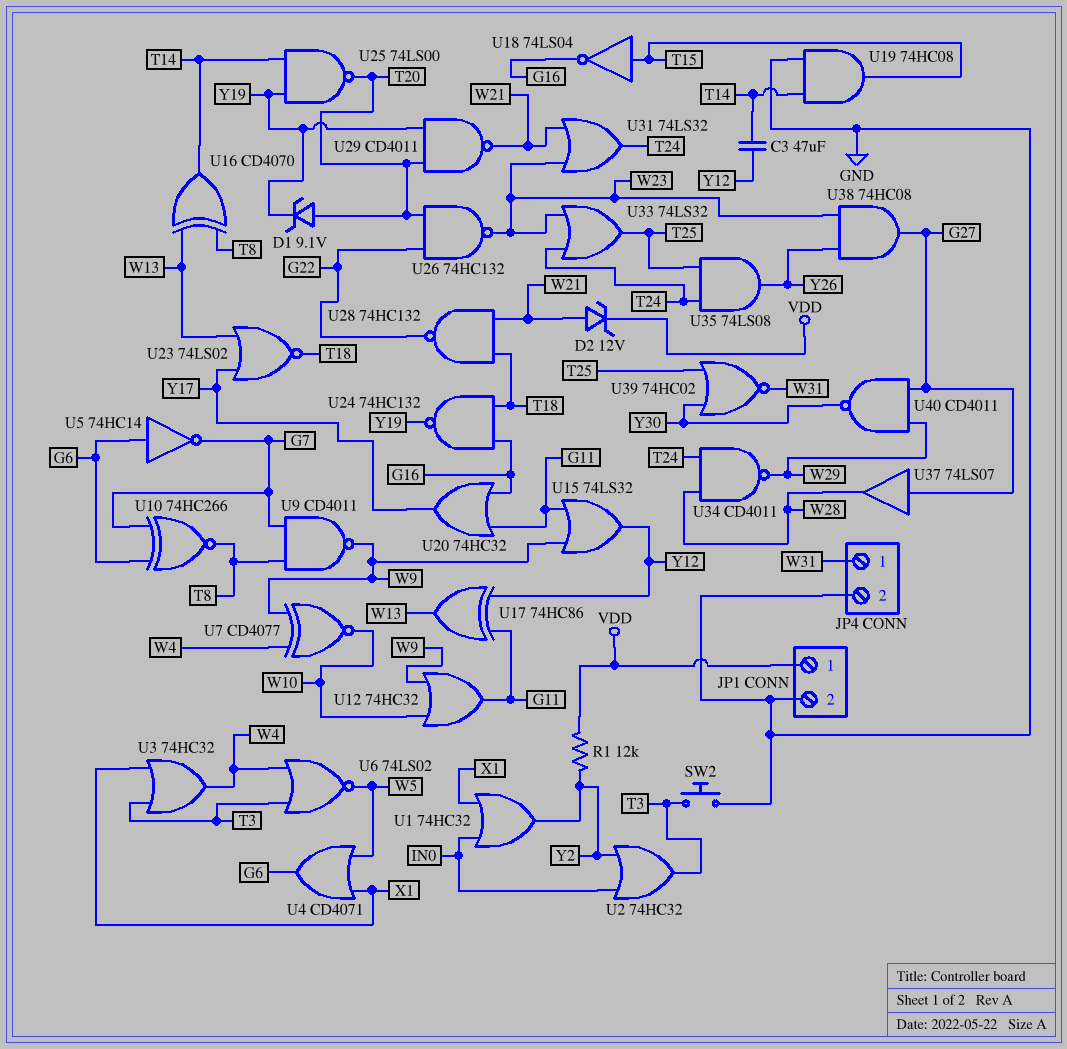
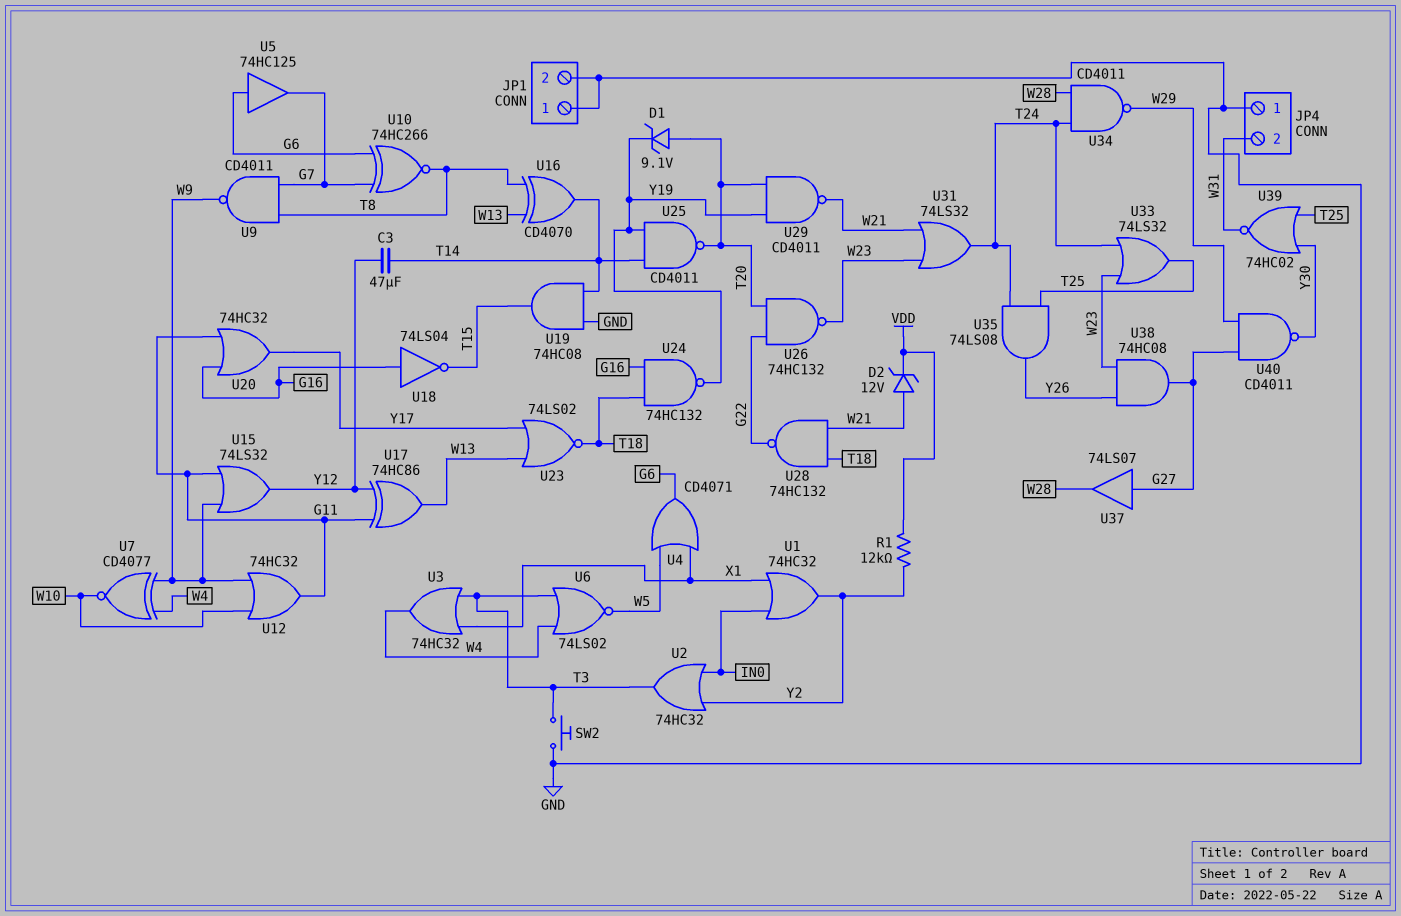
JP1 pin 1: VDD -> GND
JP4 pin 1: W31 -> GND
JP4 pin 2: GND -> W31
U5: NOT 74HC14 (in G6, out G7) -> buffer 74HC125 (in G6, out G7)
U18: NOT 74LS04 (in T15, out G16) -> NOT 74LS04 (in G16, out T15)
U25: NAND 74LS00 (in T14, in Y19, out T20) -> NAND CD4011 (in T14, in Y19, out T20)

